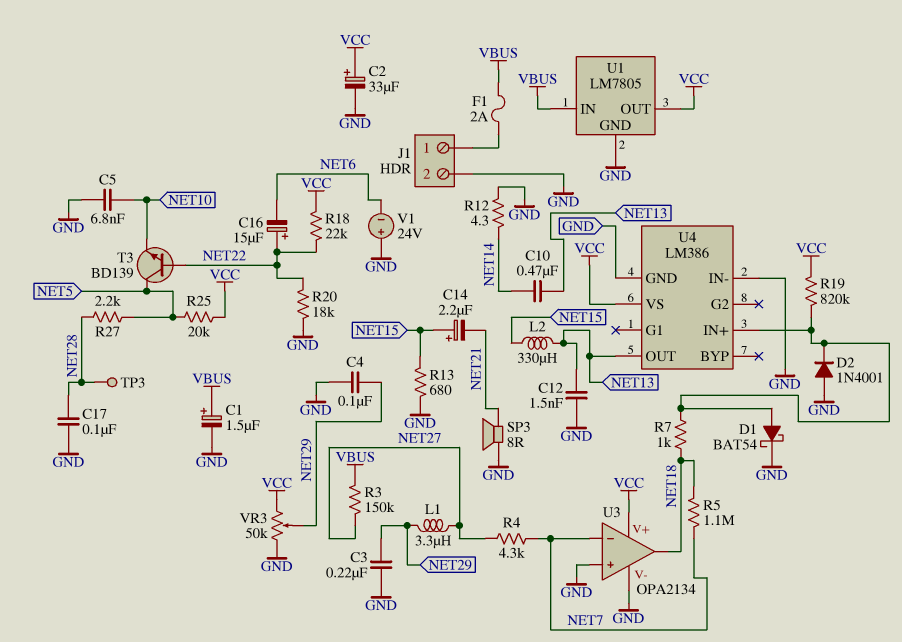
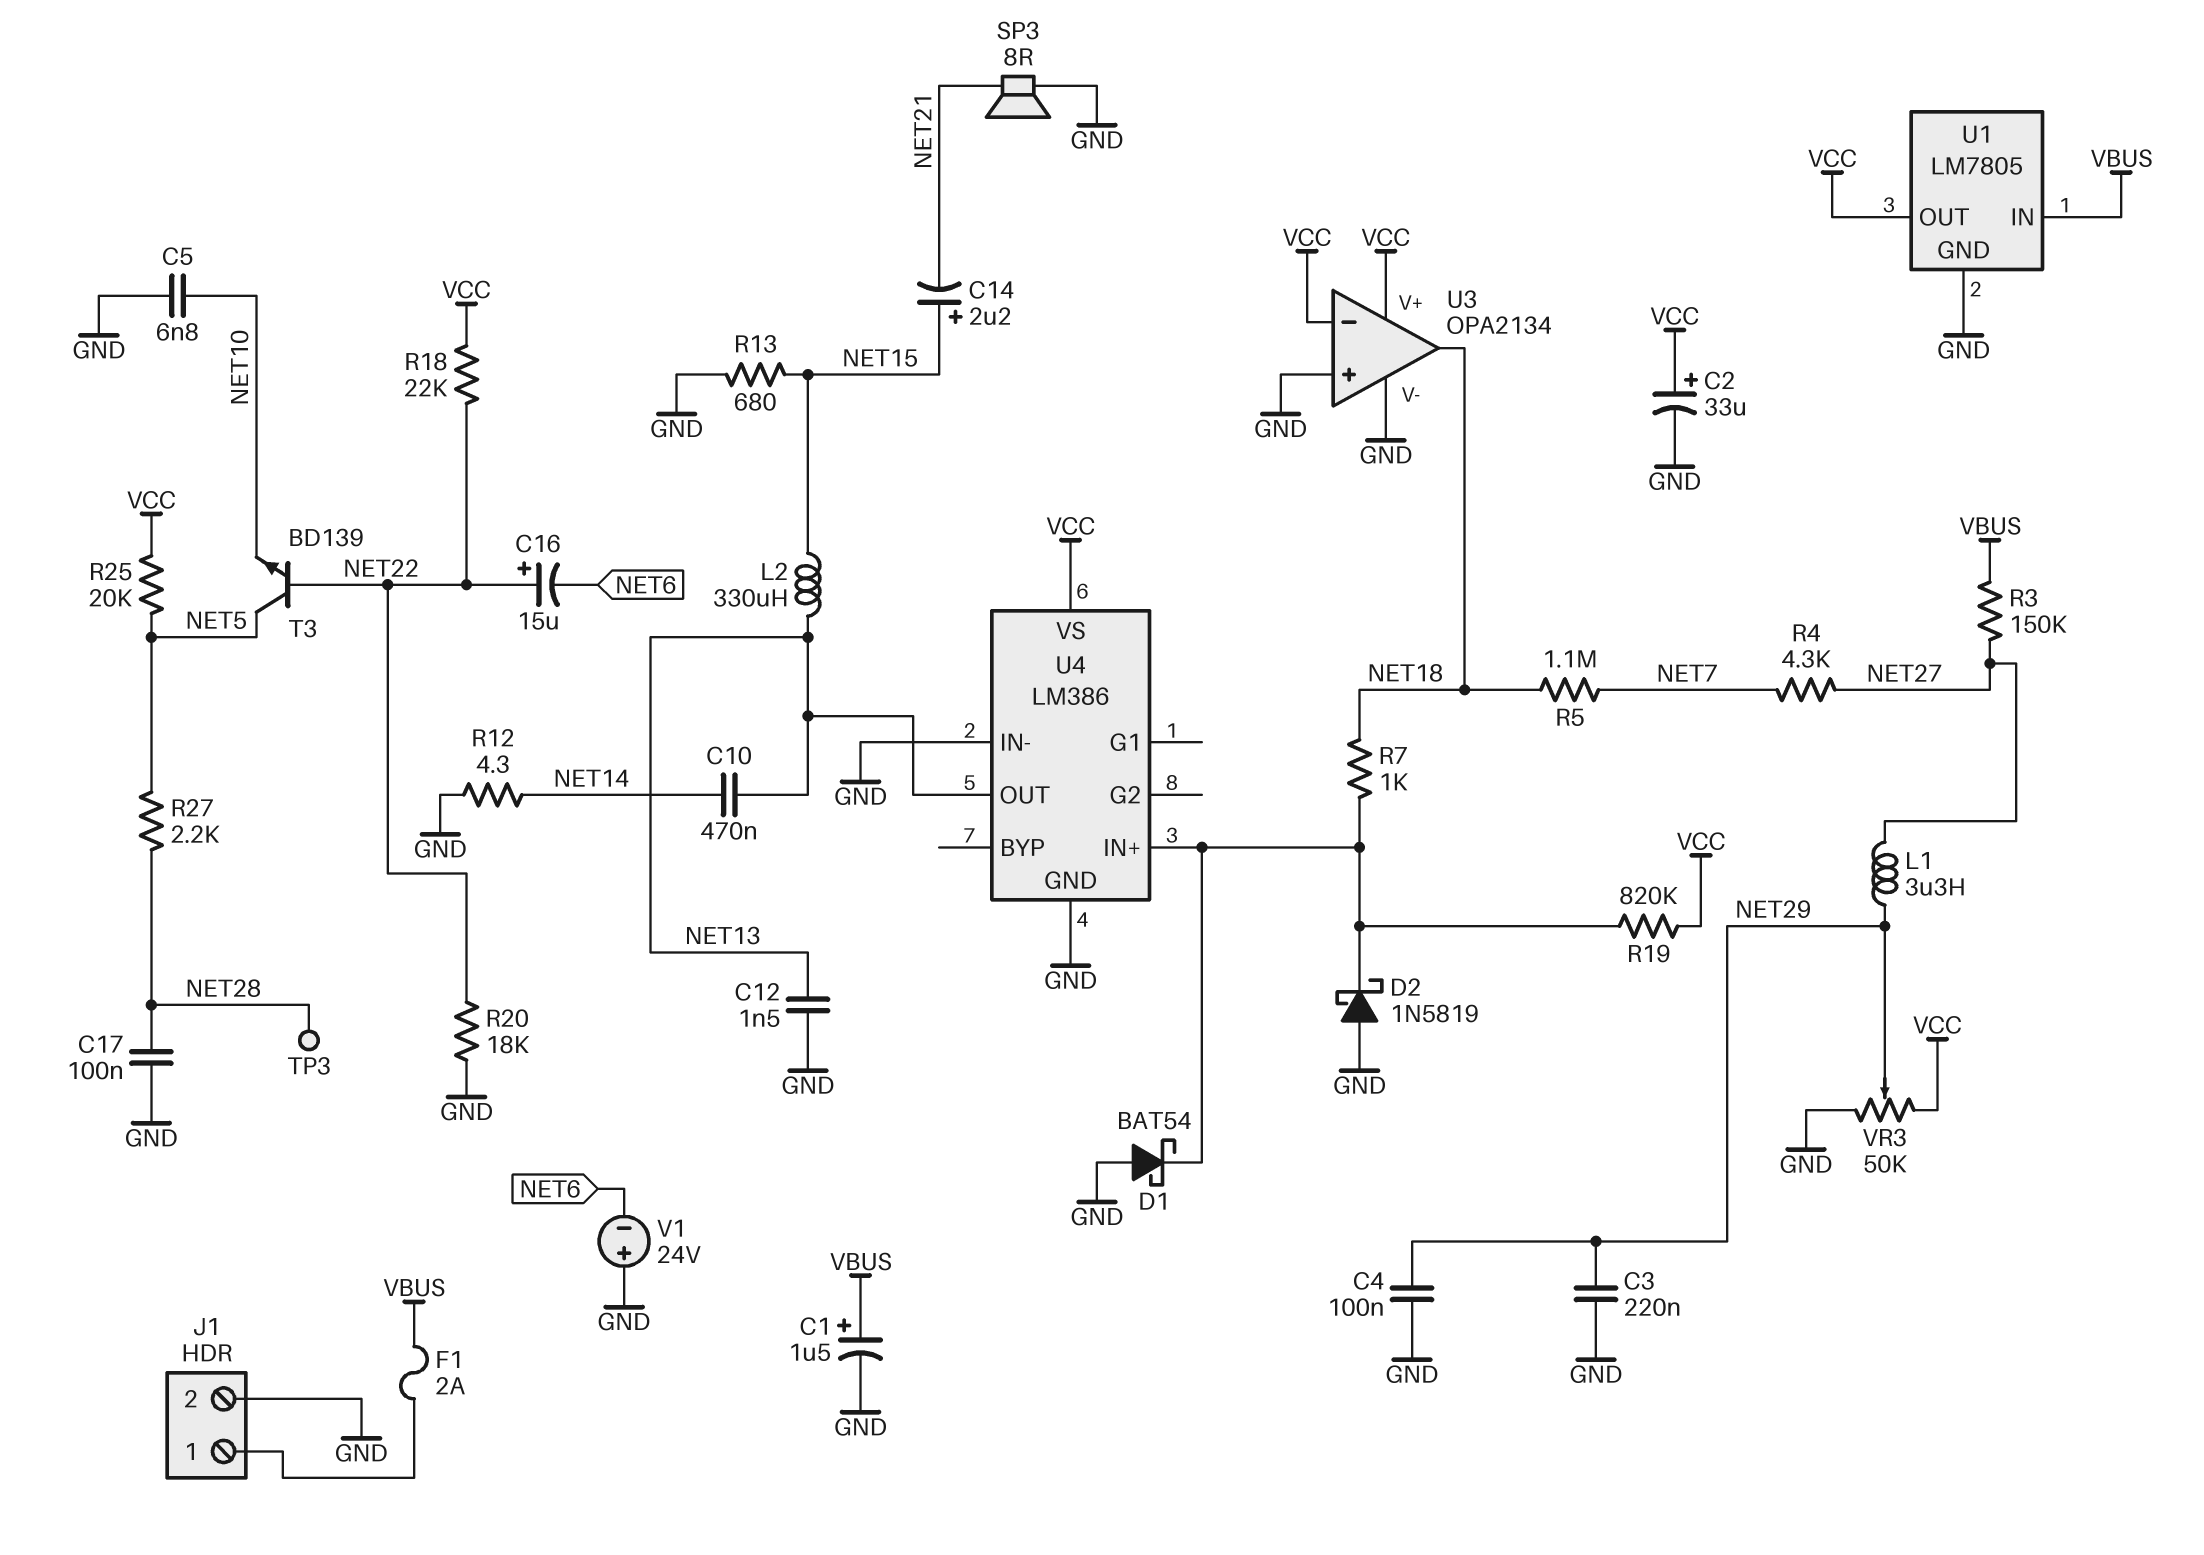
D1: schottky BAT54 (A U4/IN+, K GND) -> schottky BAT54 (A GND, K U4/IN+)
D2: diode 1N4001 (A GND, K U4/IN+) -> schottky 1N5819 (A GND, K U4/IN+)
U3 pin in-: NET7 -> VCC

